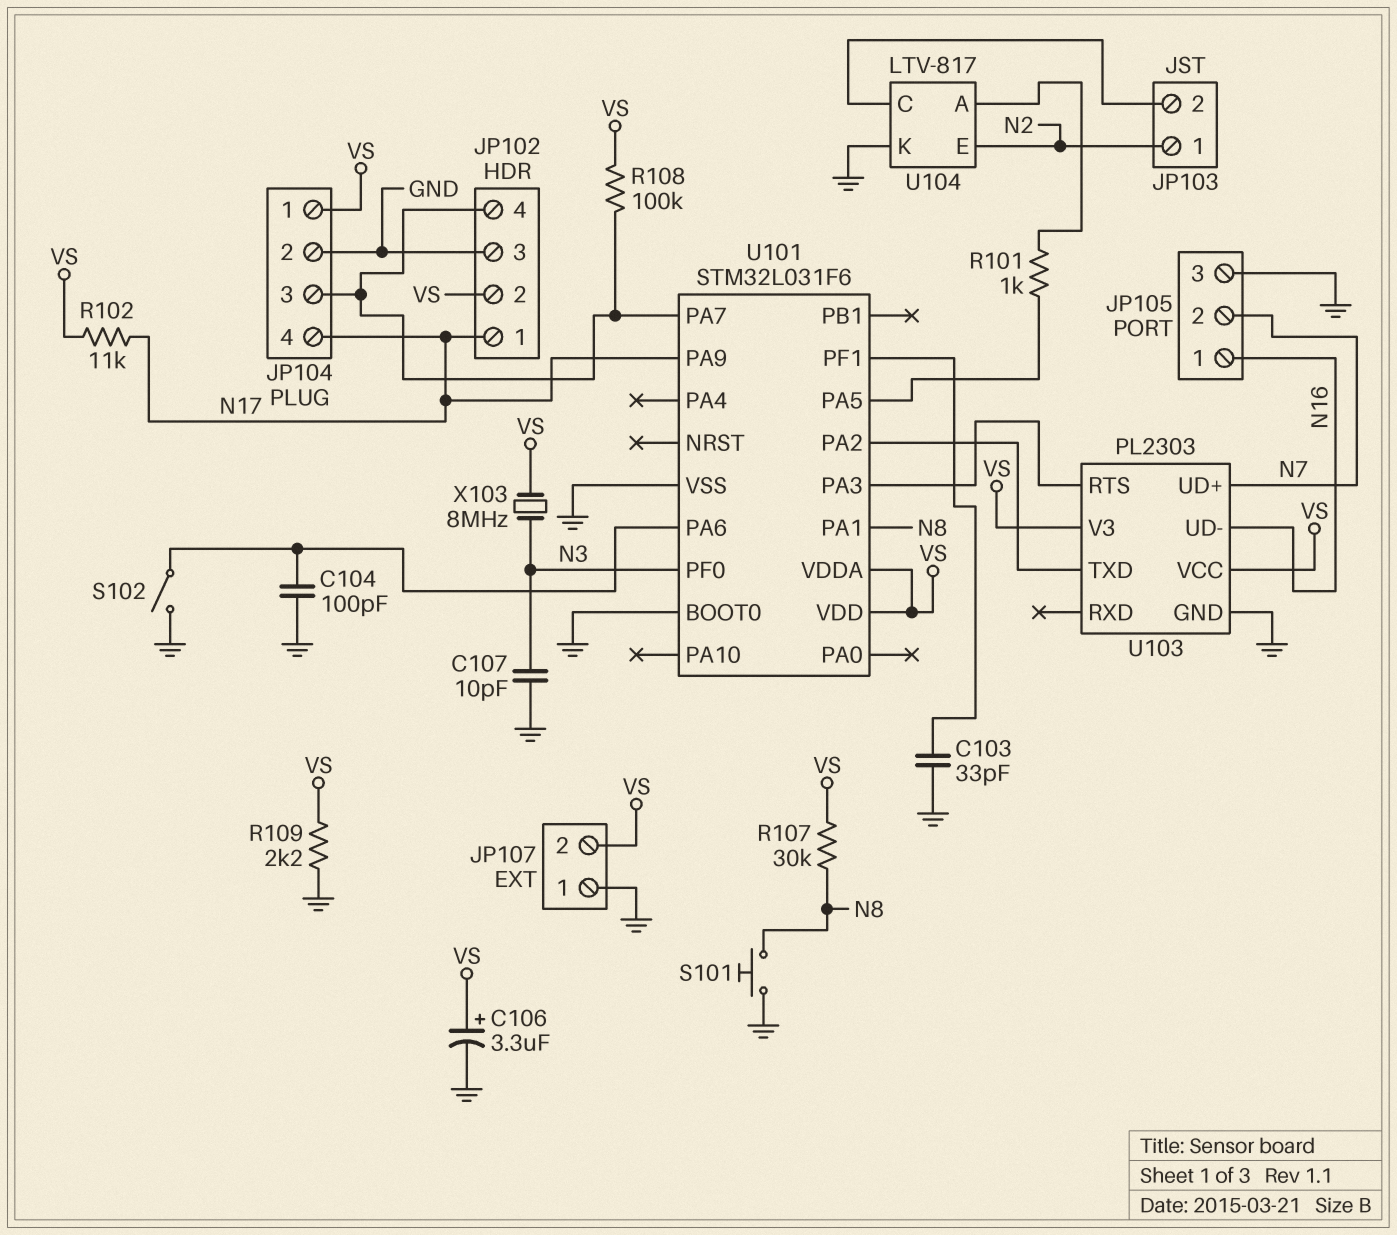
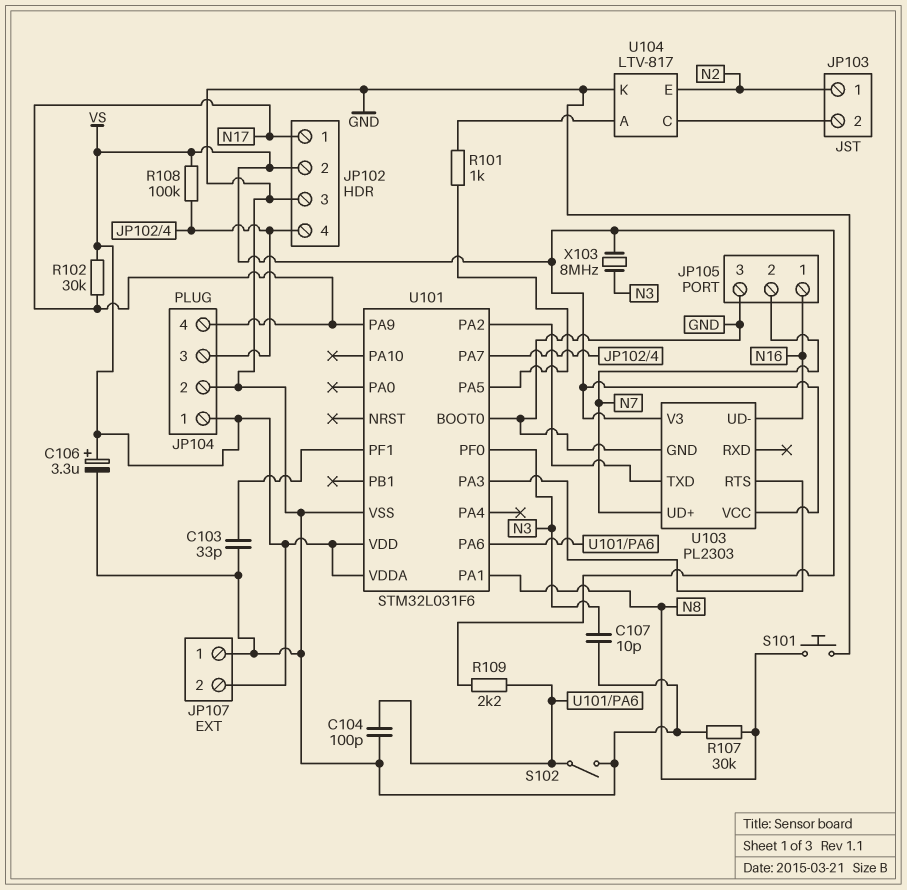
R102: 11k (N17, VS) -> 30k (N17, VS)
R107: 30k (N8, VS) -> 30k (GND, N8)
R109: 2.2k (GND, VS) -> 2.2k (U101/PA6, VS)

